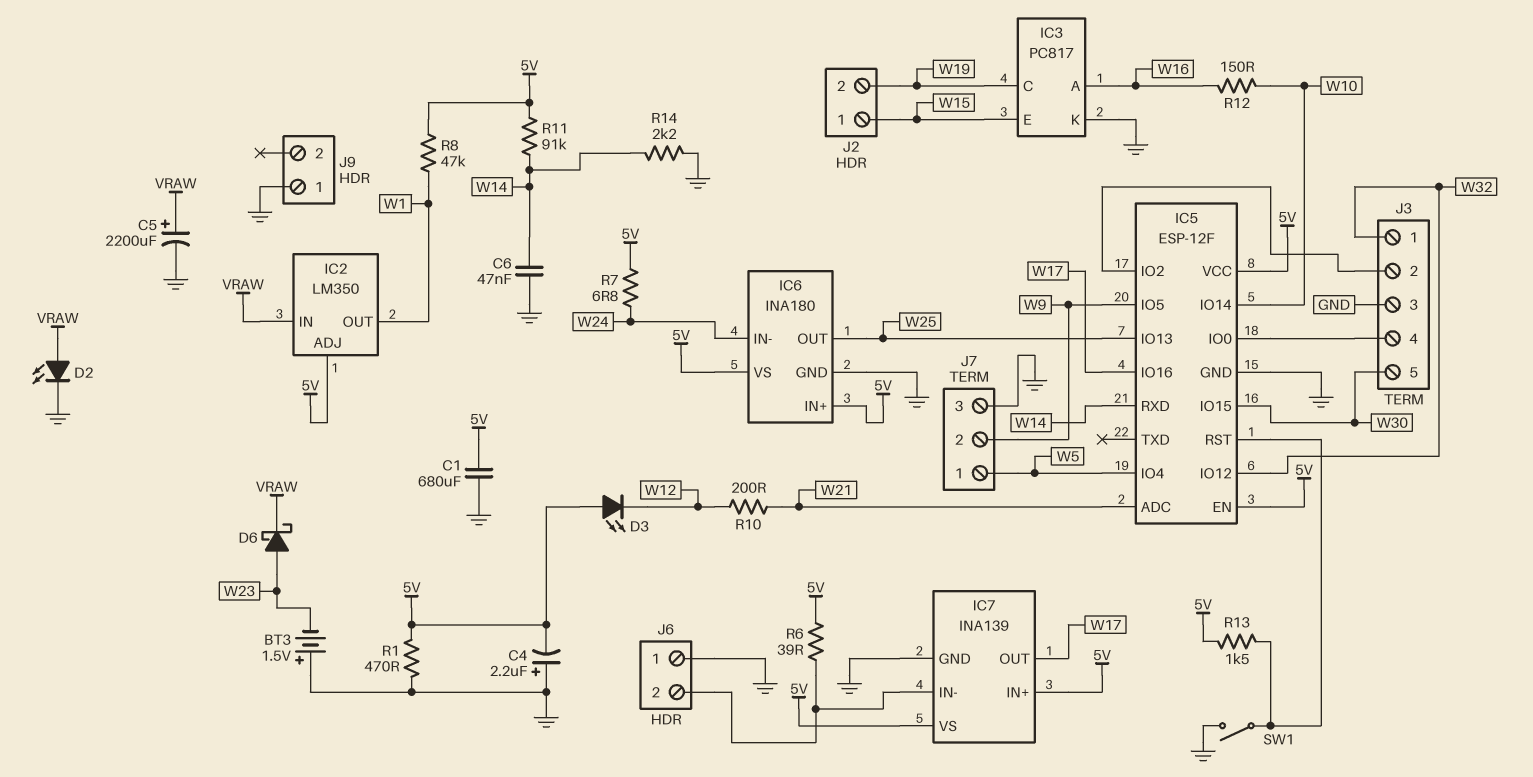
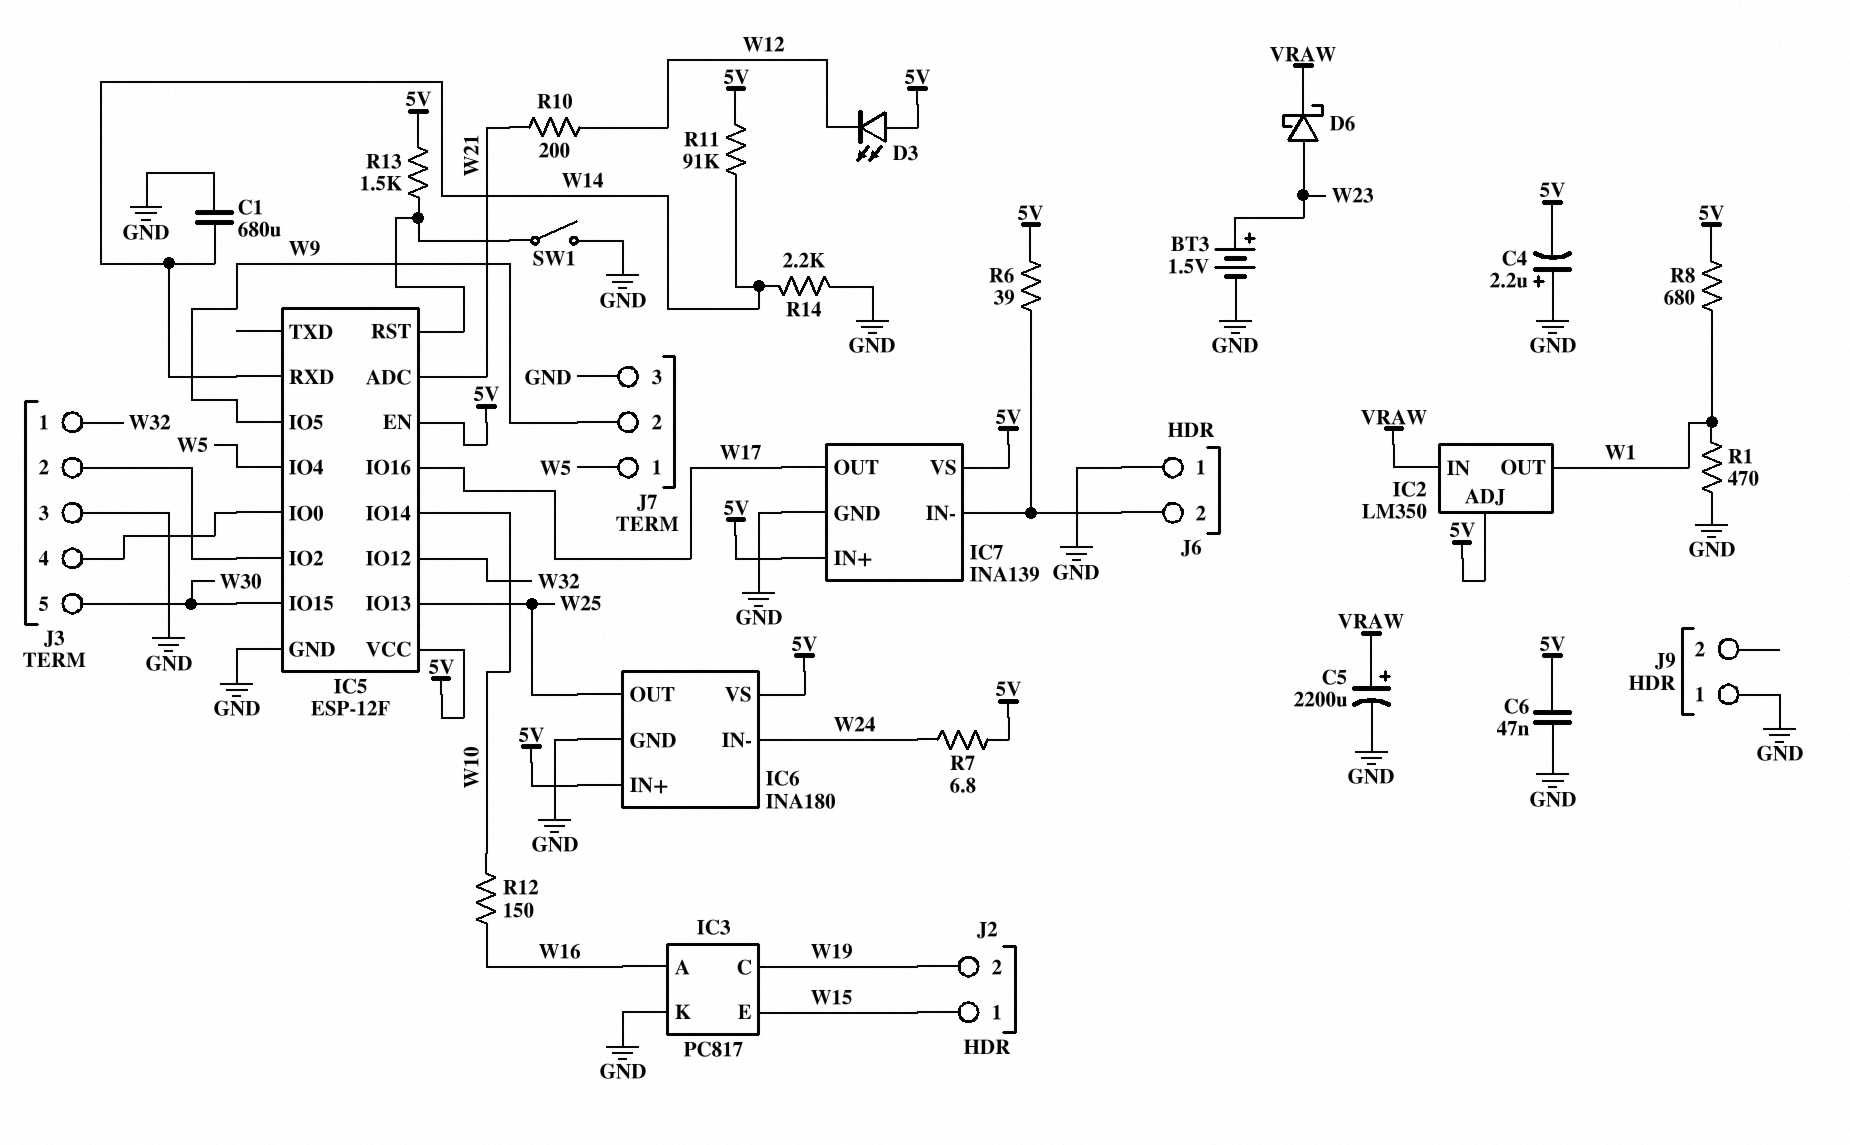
BT3: 1.5V (plus GND, minus W23) -> 1.5V (plus W23, minus GND)
C1: 680uF (5V, GND) -> 680uF (GND, W14)
C6: 47nF (GND, W14) -> 47nF (5V, GND)
D2: LED (A VRAW, K GND) -> none
R1: 470 (5V, GND) -> 470 (GND, W1)
R8: 47k (5V, W1) -> 680 (5V, W1)

